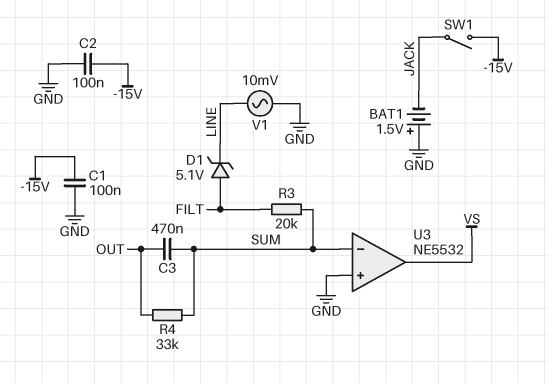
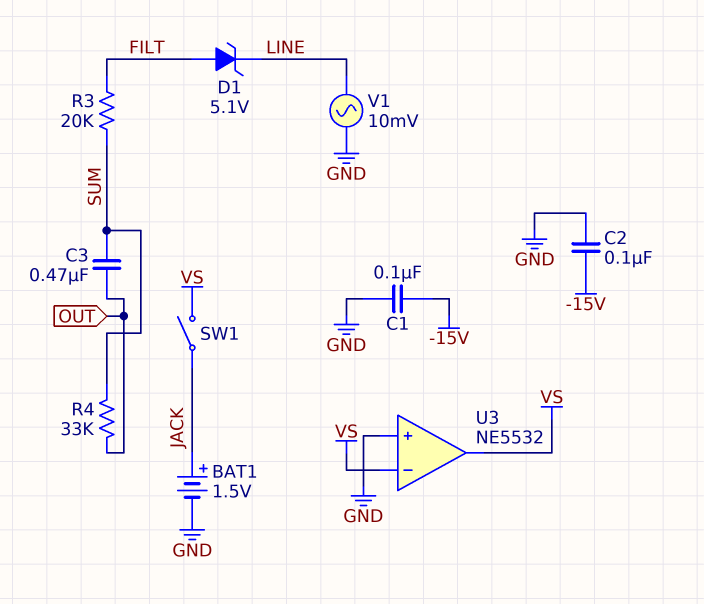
BAT1: 1.5V (plus GND, minus JACK) -> 1.5V (plus JACK, minus GND)
SW1: switch (-15V, JACK) -> switch (JACK, VS)
U3 pin in-: SUM -> VS

